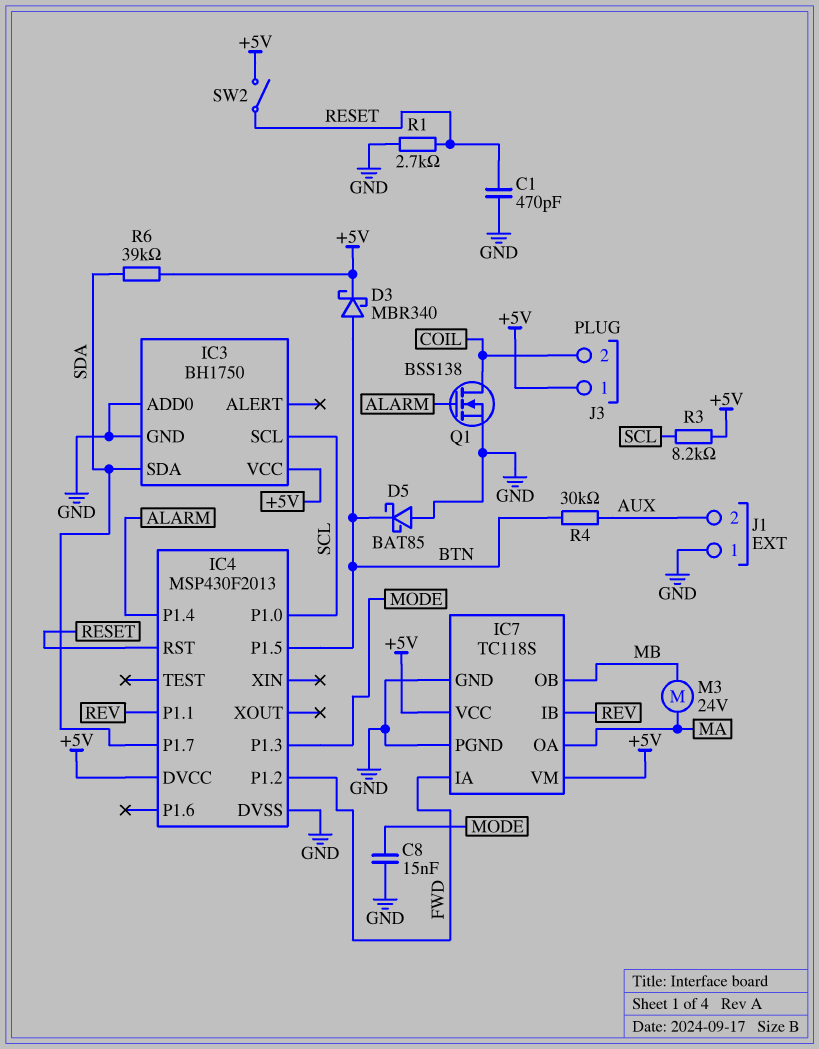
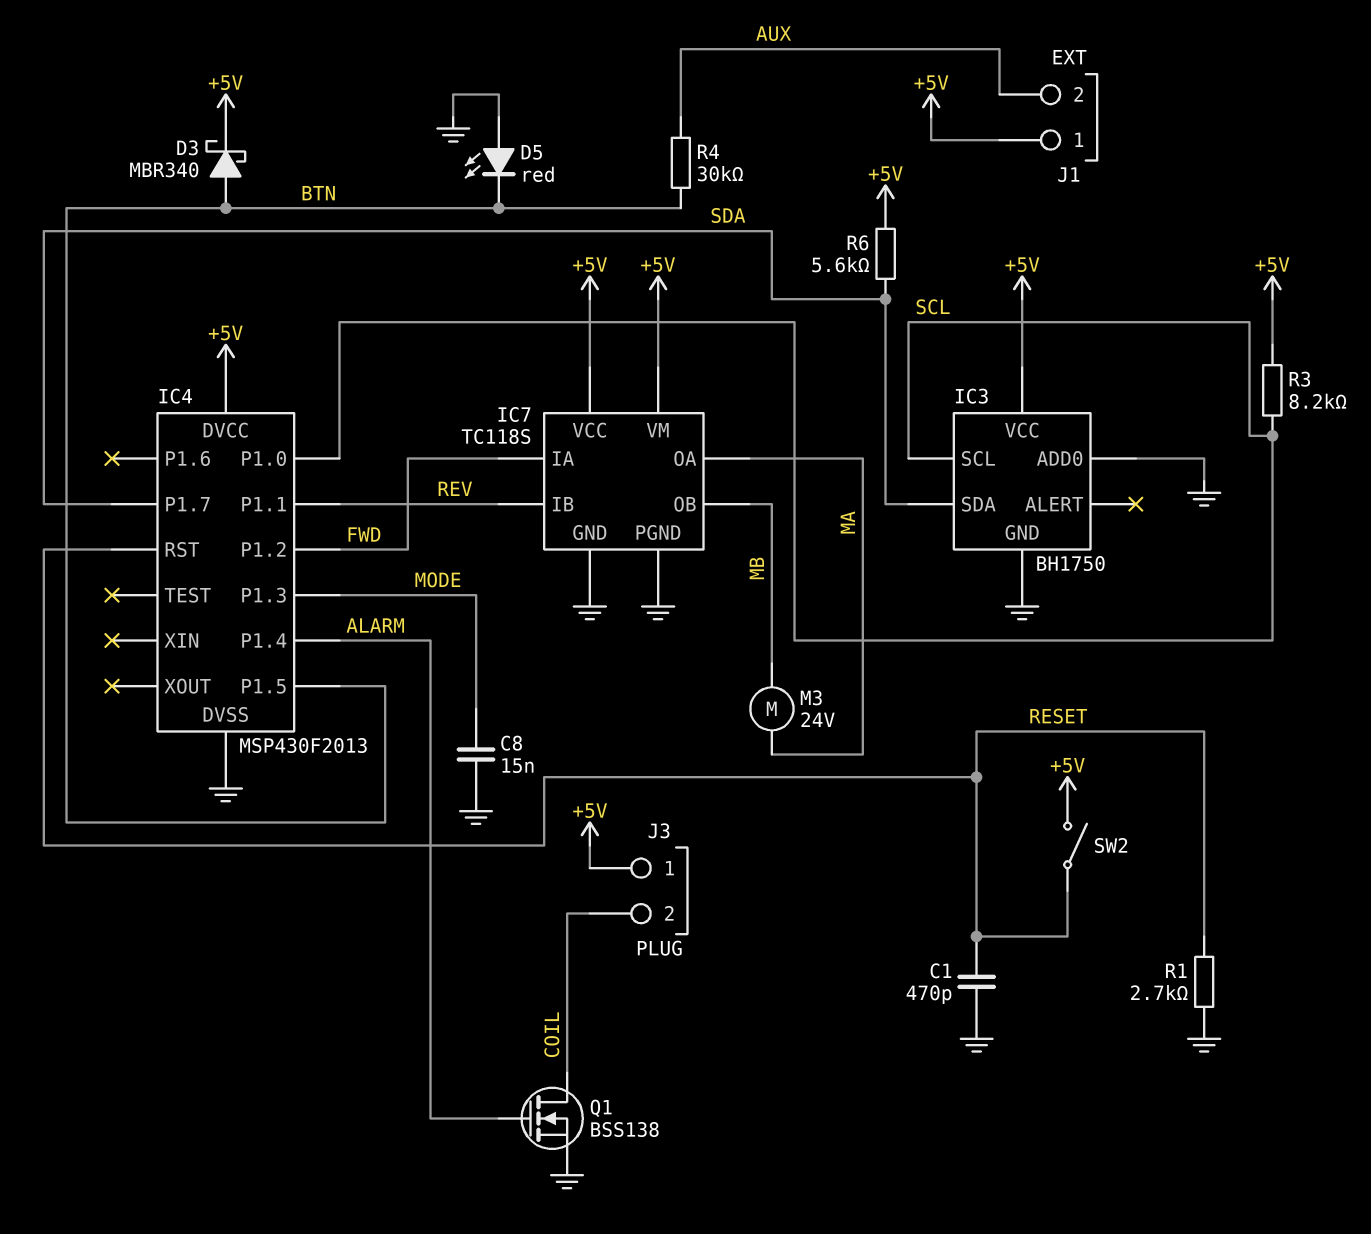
D5: schottky BAT85 (A GND, K BTN) -> LED red (A GND, K BTN)
J1 pin 1: GND -> +5V
R6: 39k (+5V, SDA) -> 5.6k (+5V, SDA)

